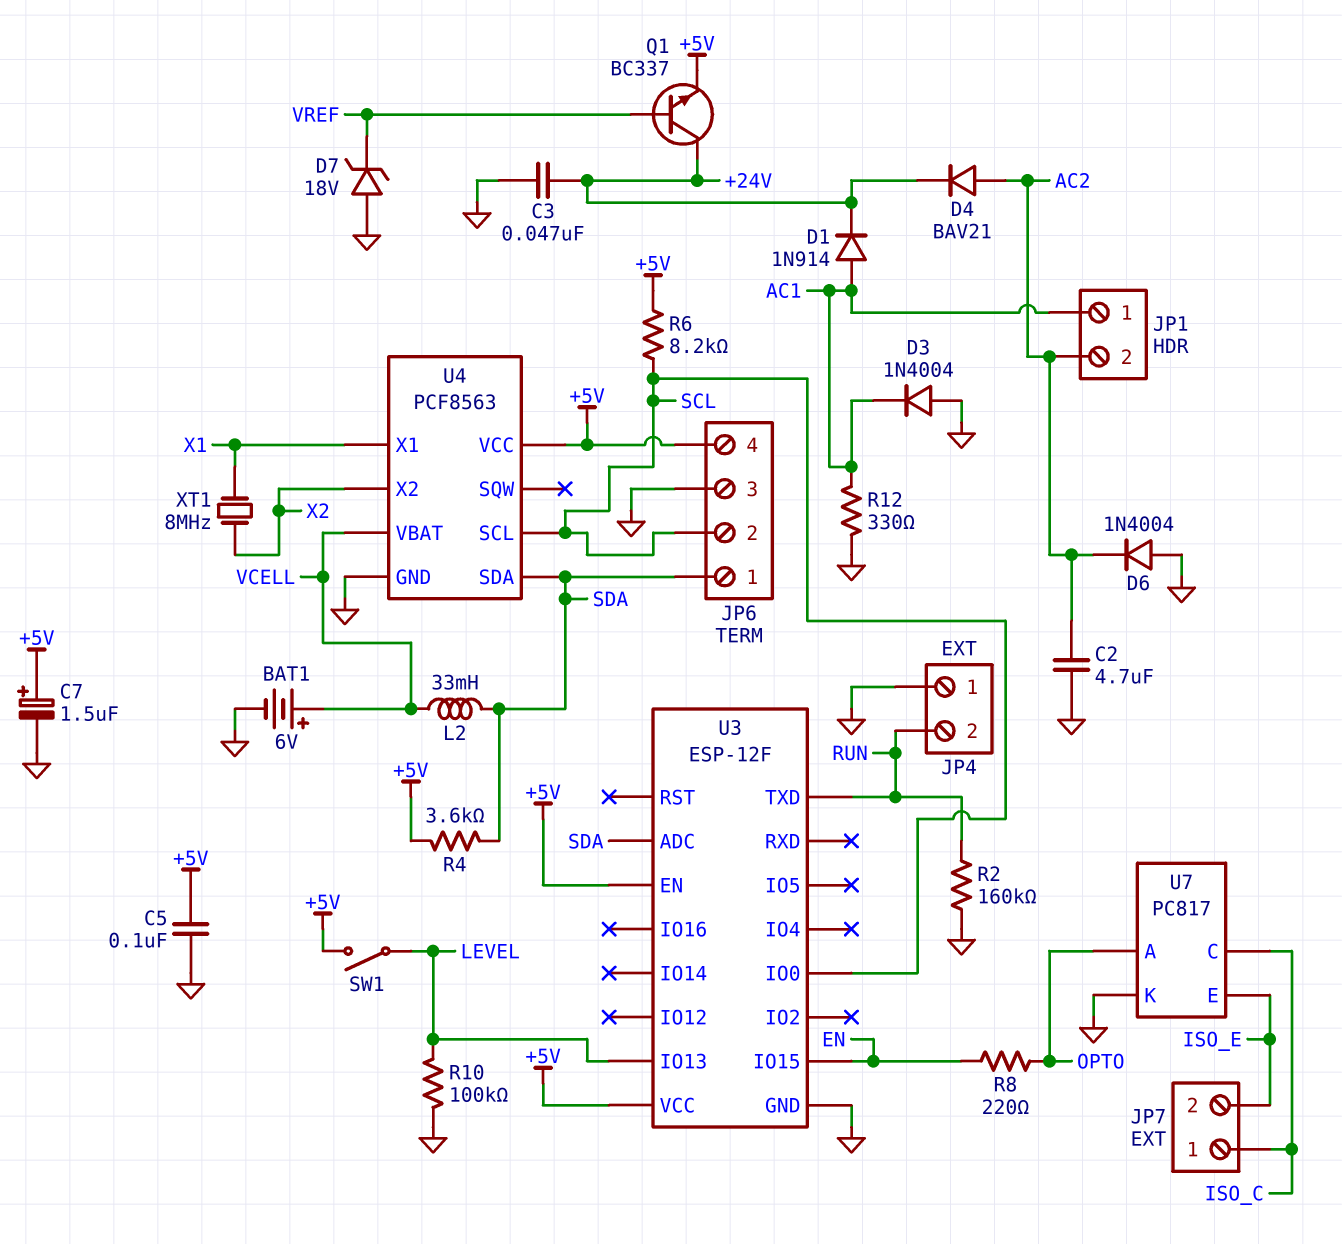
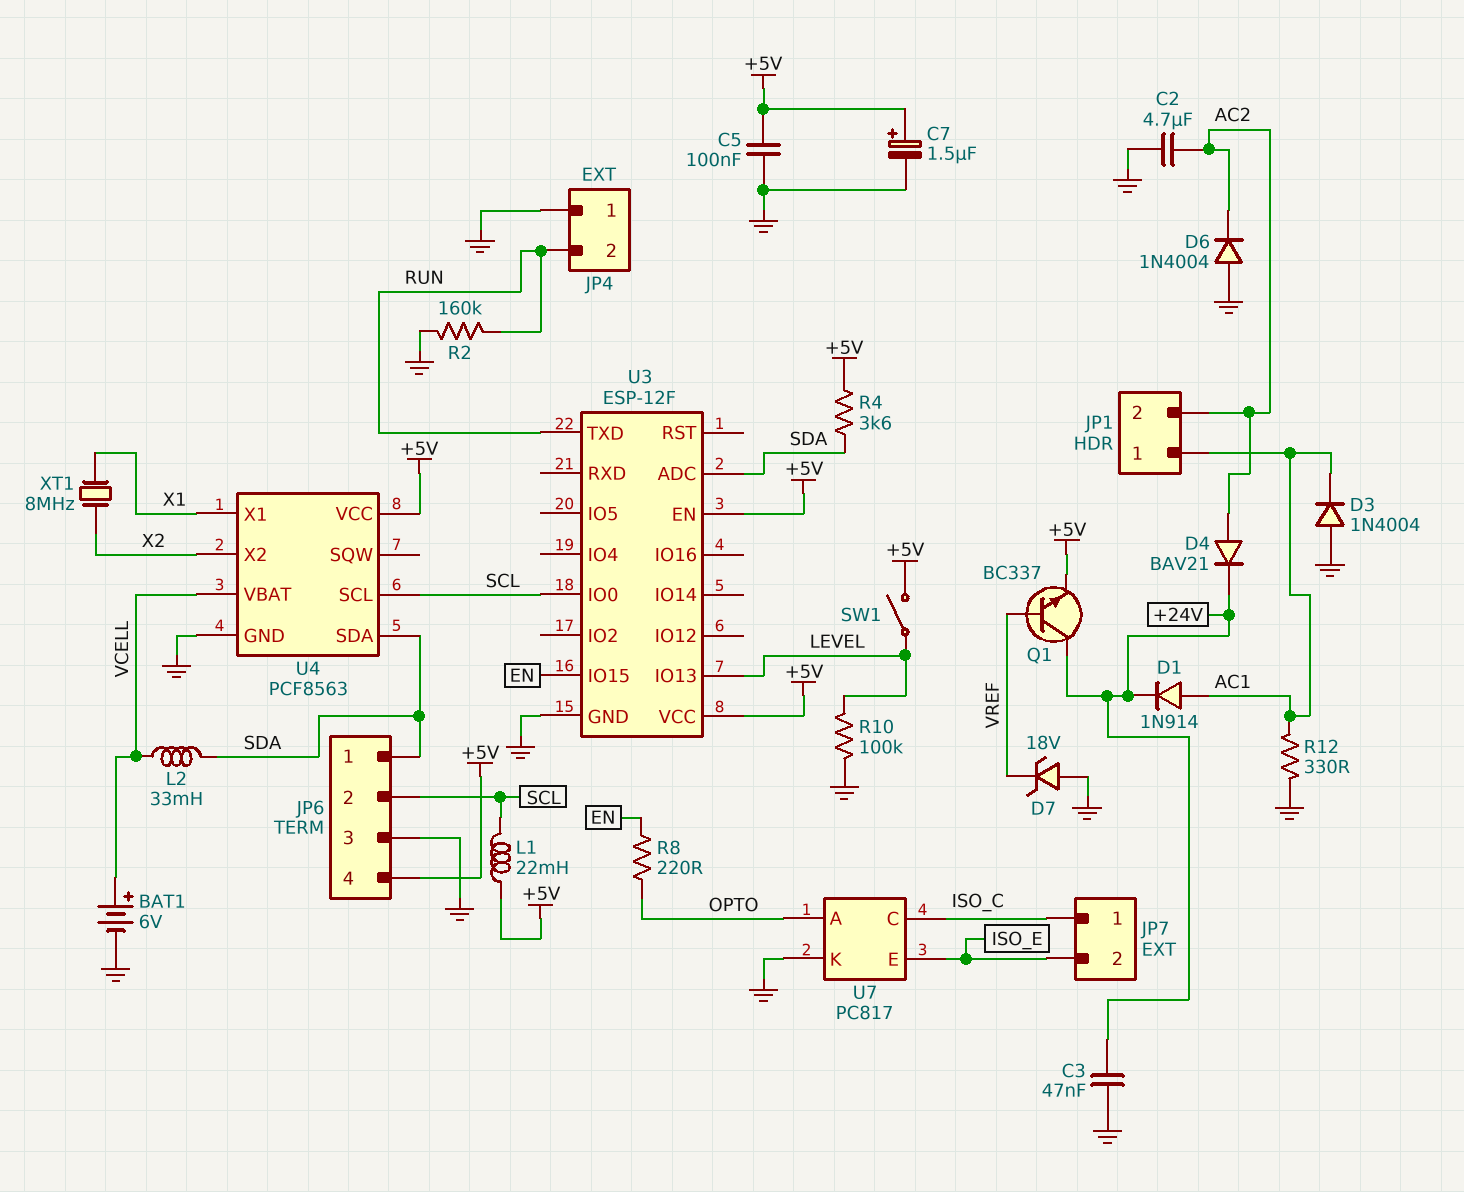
L1: none -> 22mH (+5V, SCL)
R6: 8.2k (+5V, SCL) -> none

